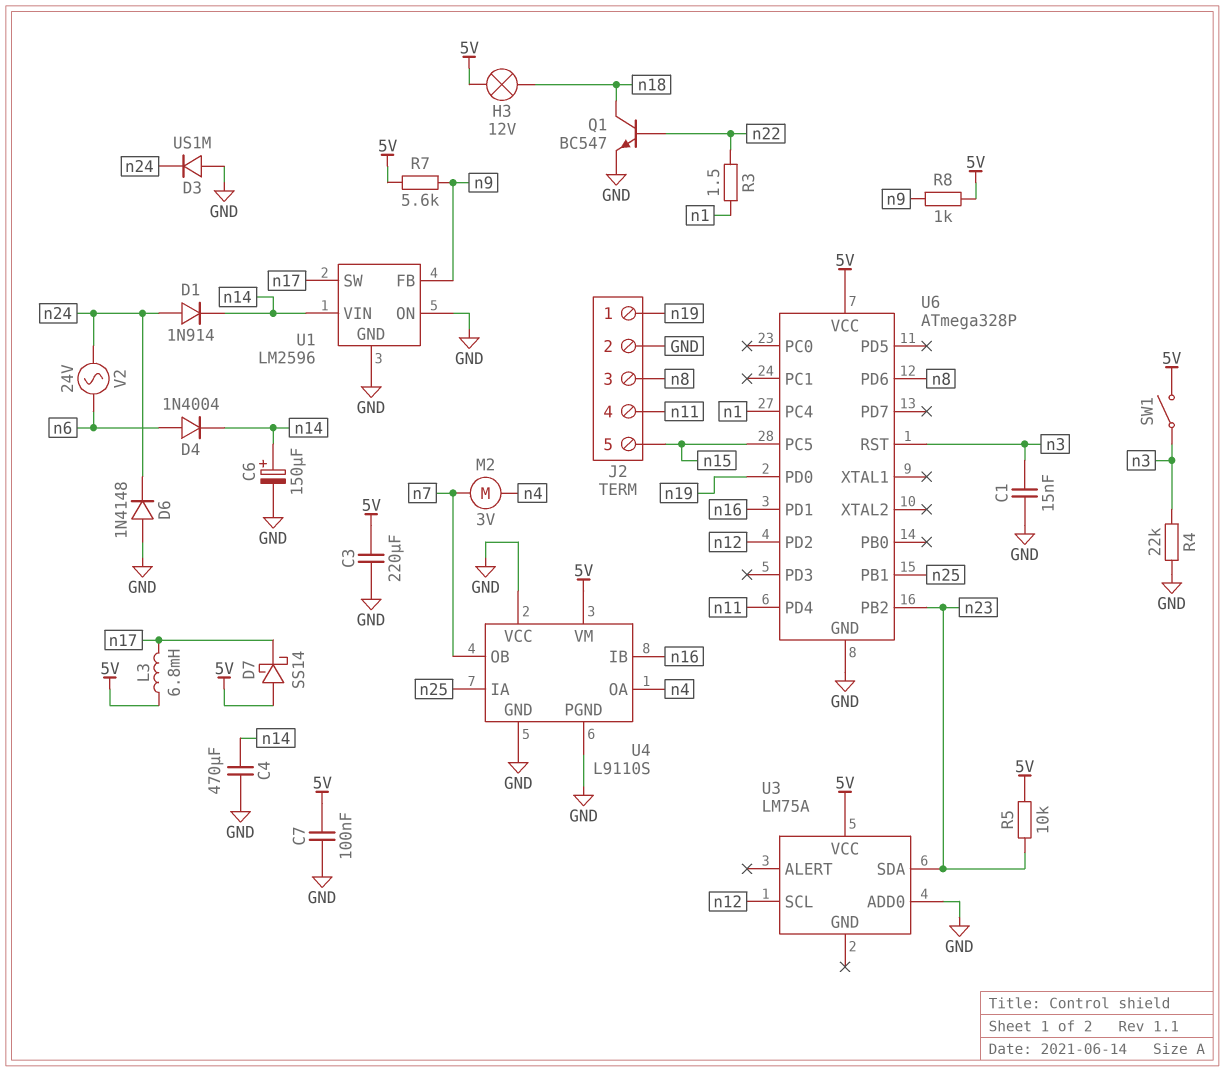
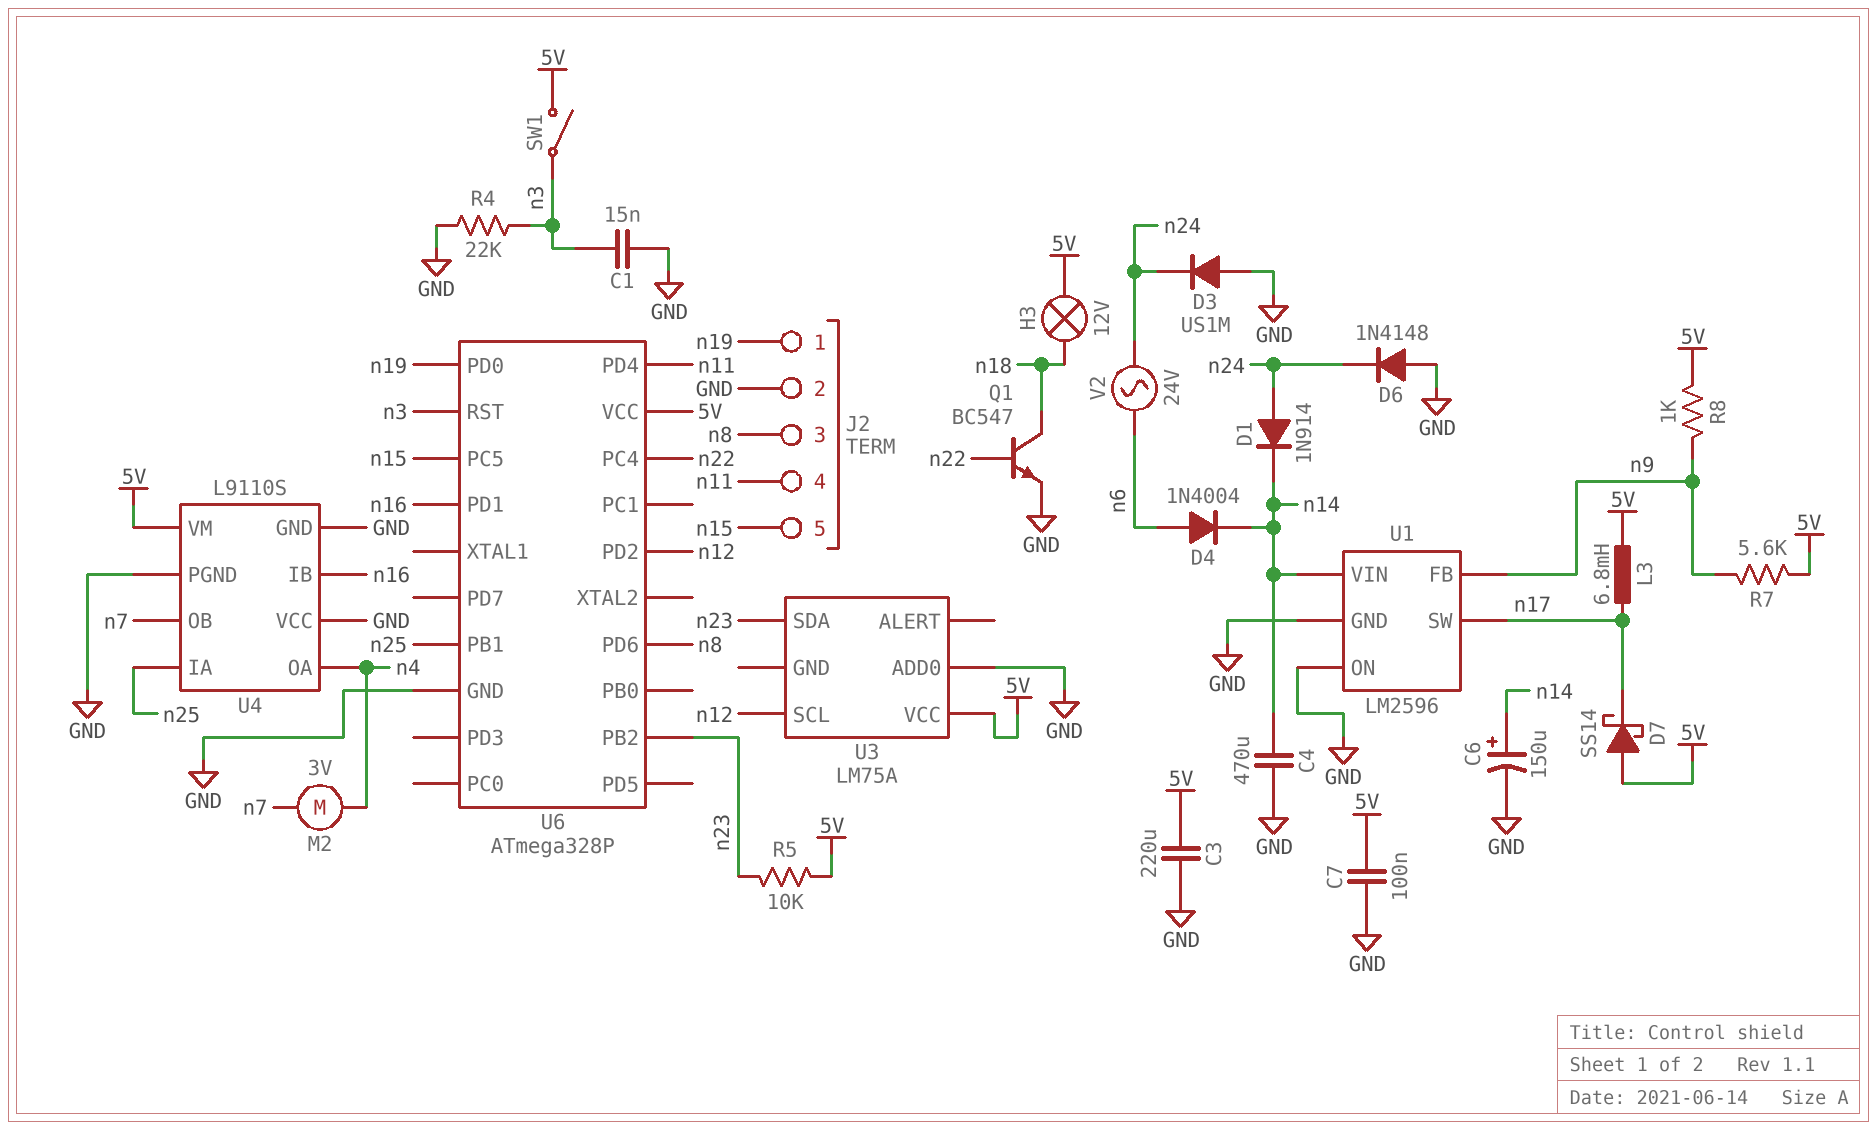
R3: 1.5 (n1, n22) -> none
U6 pin PC4: n1 -> n22

